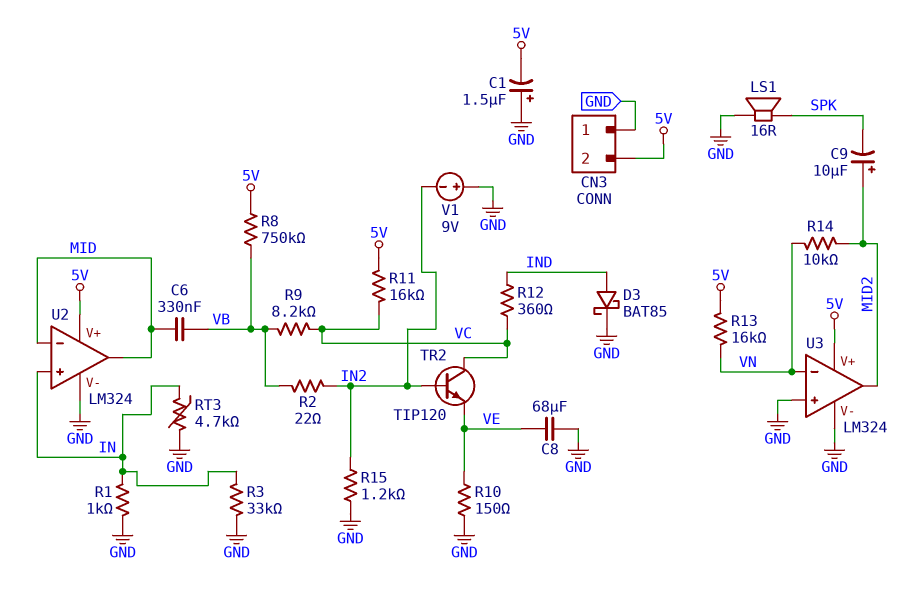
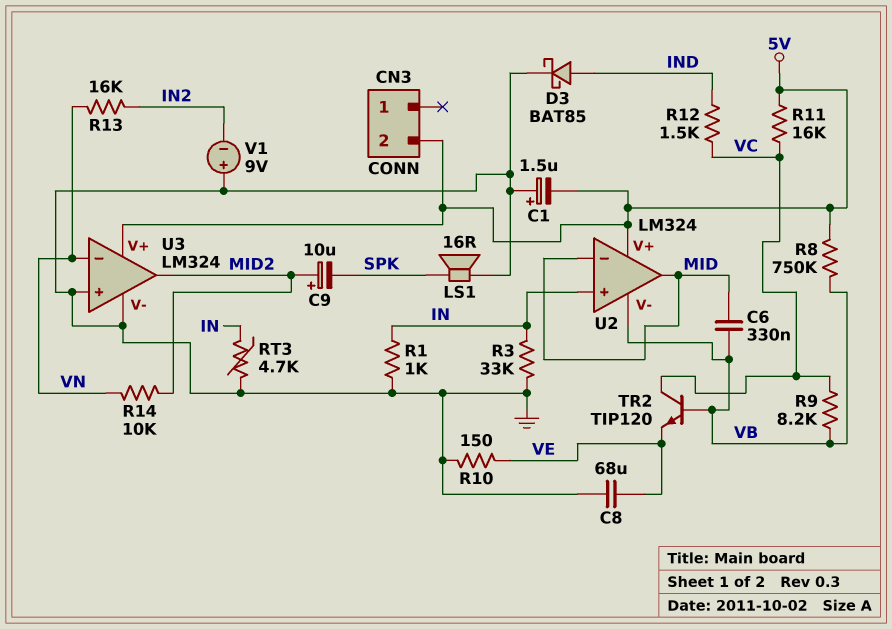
CN3 pin 1: GND -> none
R2: 22 (IN2, VB) -> none
R12: 360 (IND, VC) -> 1.5k (IND, VC)
R13: 16k (5V, VN) -> 16k (IN2, VN)
R15: 1.2k (GND, IN2) -> none
TR2: NPN TIP120 (B IN2, C VC, E VE) -> NPN TIP120 (B VB, C VC, E VE)
U2 pin V-: GND -> VB

